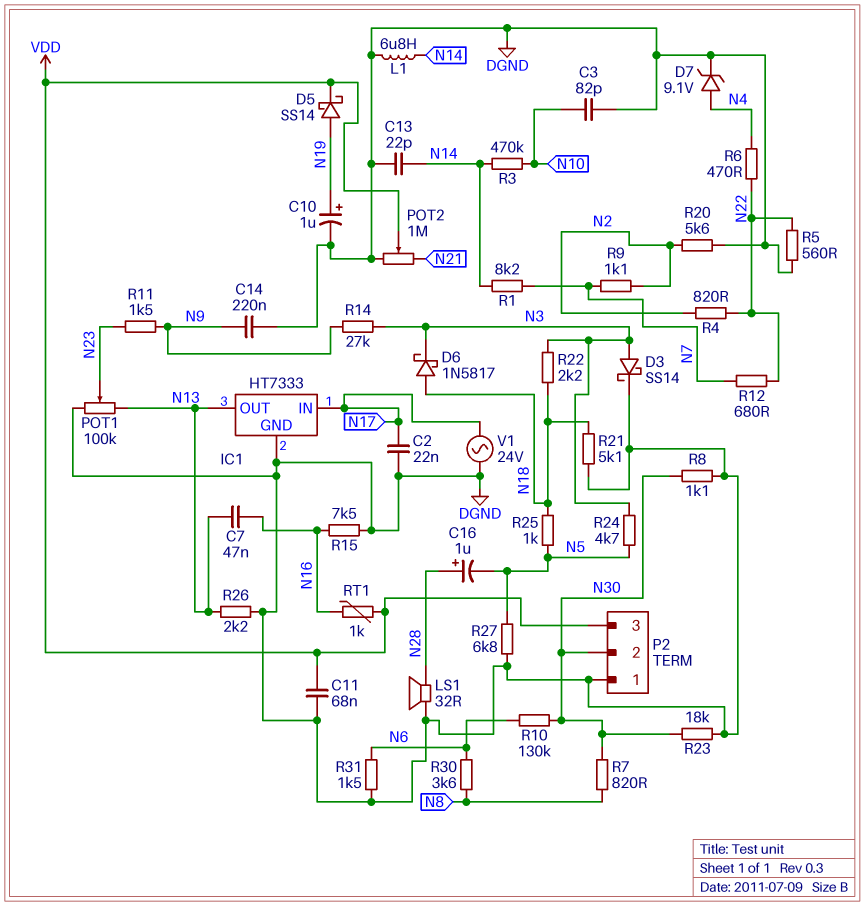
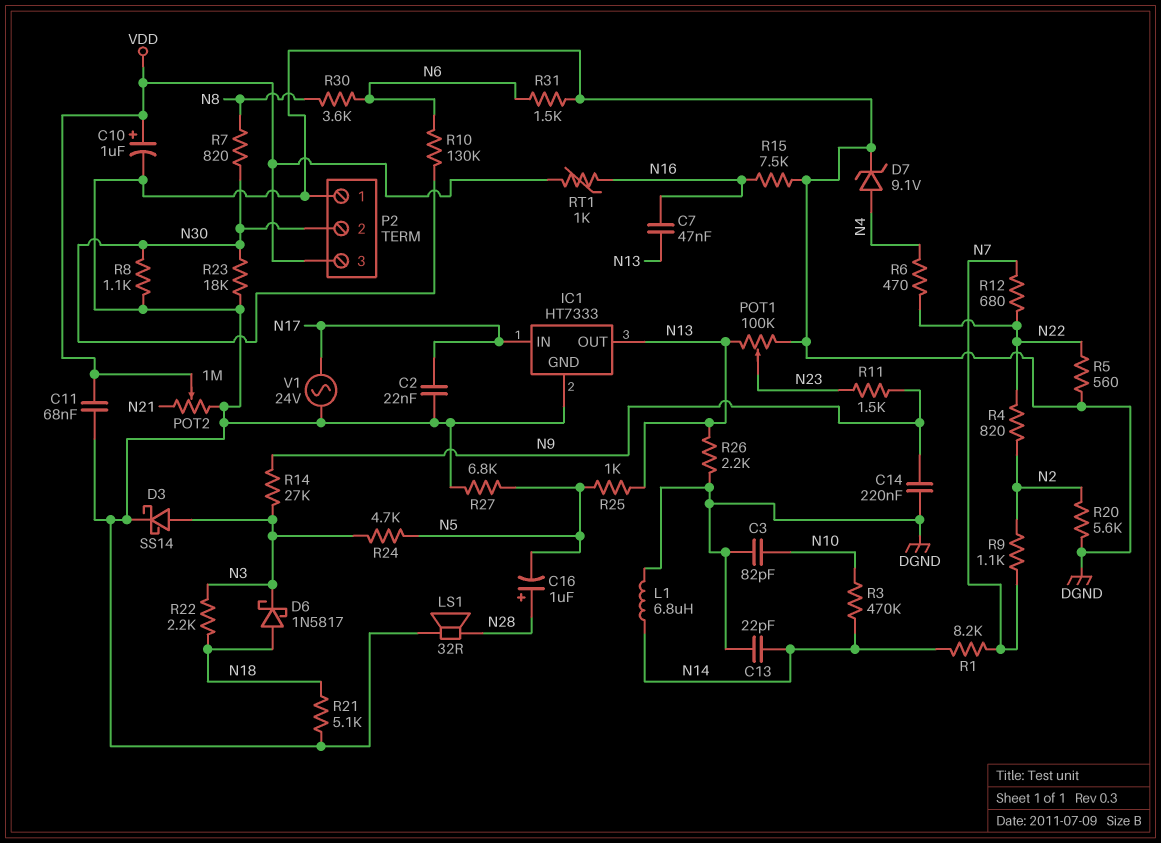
C10: 1uF (plus N19, minus DGND) -> 1uF (plus VDD, minus DGND)
D5: schottky SS14 (A N19, K VDD) -> none
R25: 1k (N5, N18) -> 1k (N5, N13)

